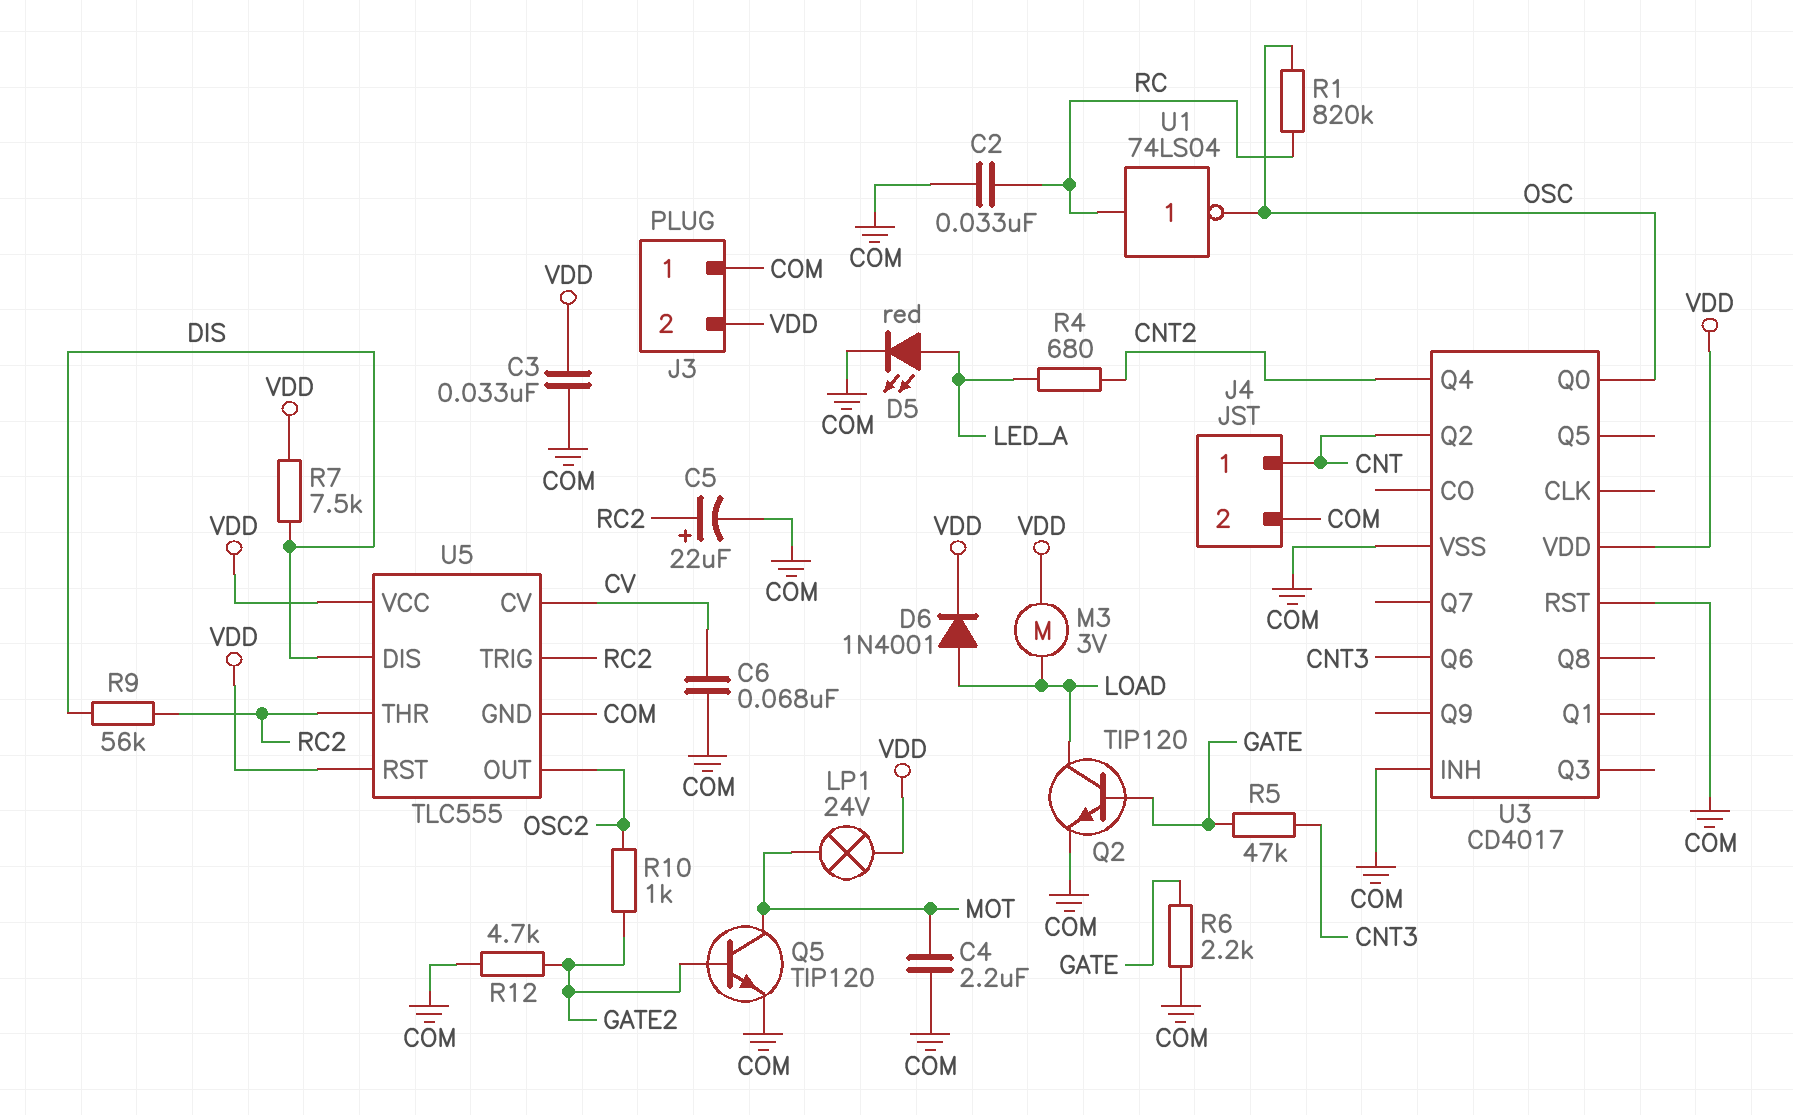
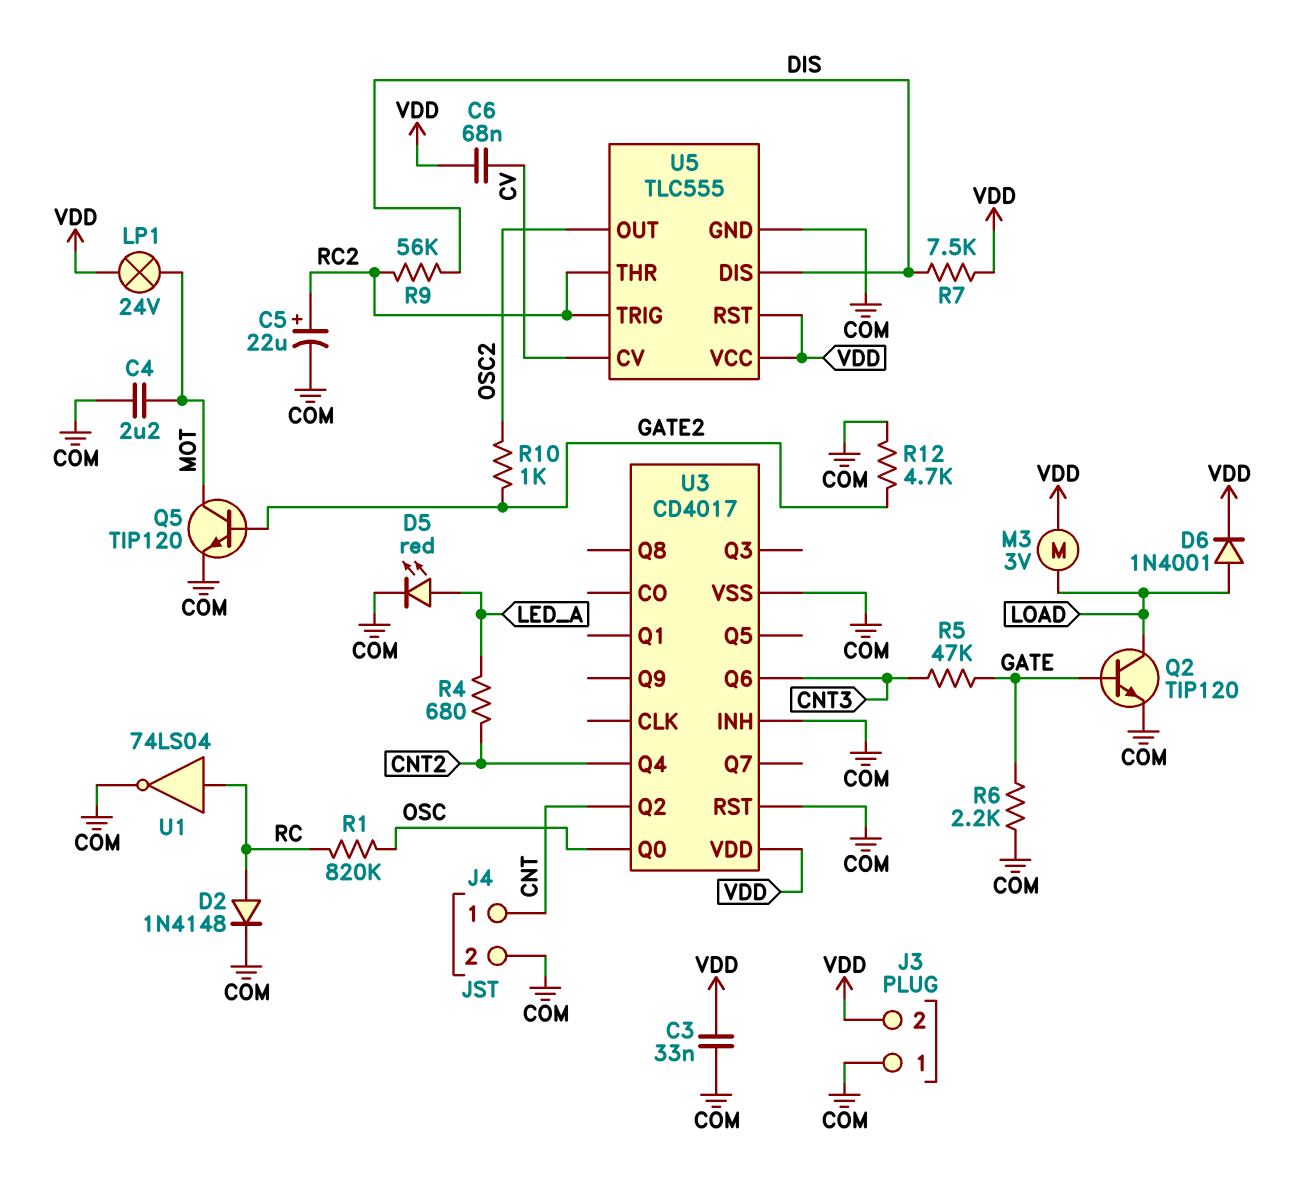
C2: 33nF (COM, RC) -> none
C6: 68nF (COM, CV) -> 68nF (CV, VDD)
D2: none -> diode 1N4148 (A RC, K COM)
U1: NOT 74LS04 (in RC, out OSC) -> NOT 74LS04 (in RC, out COM)

